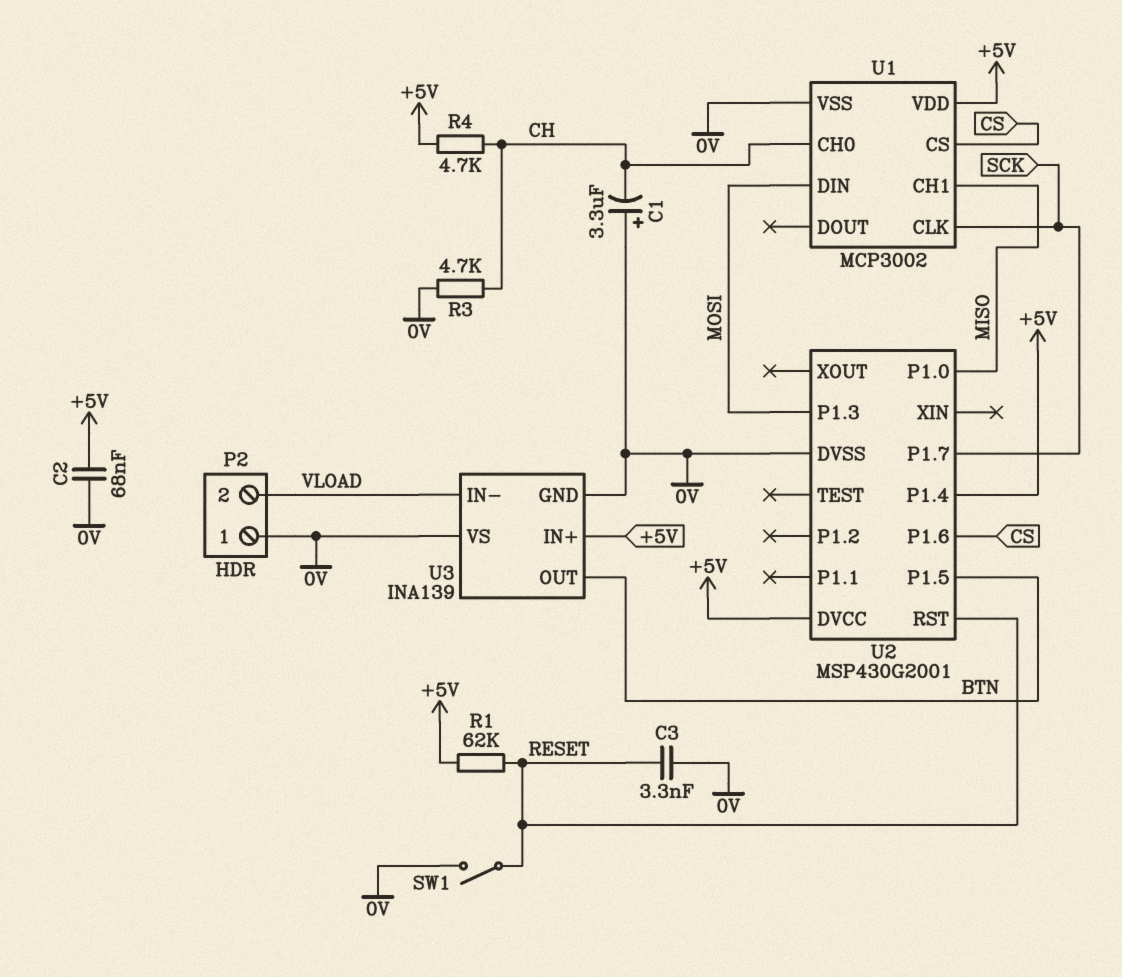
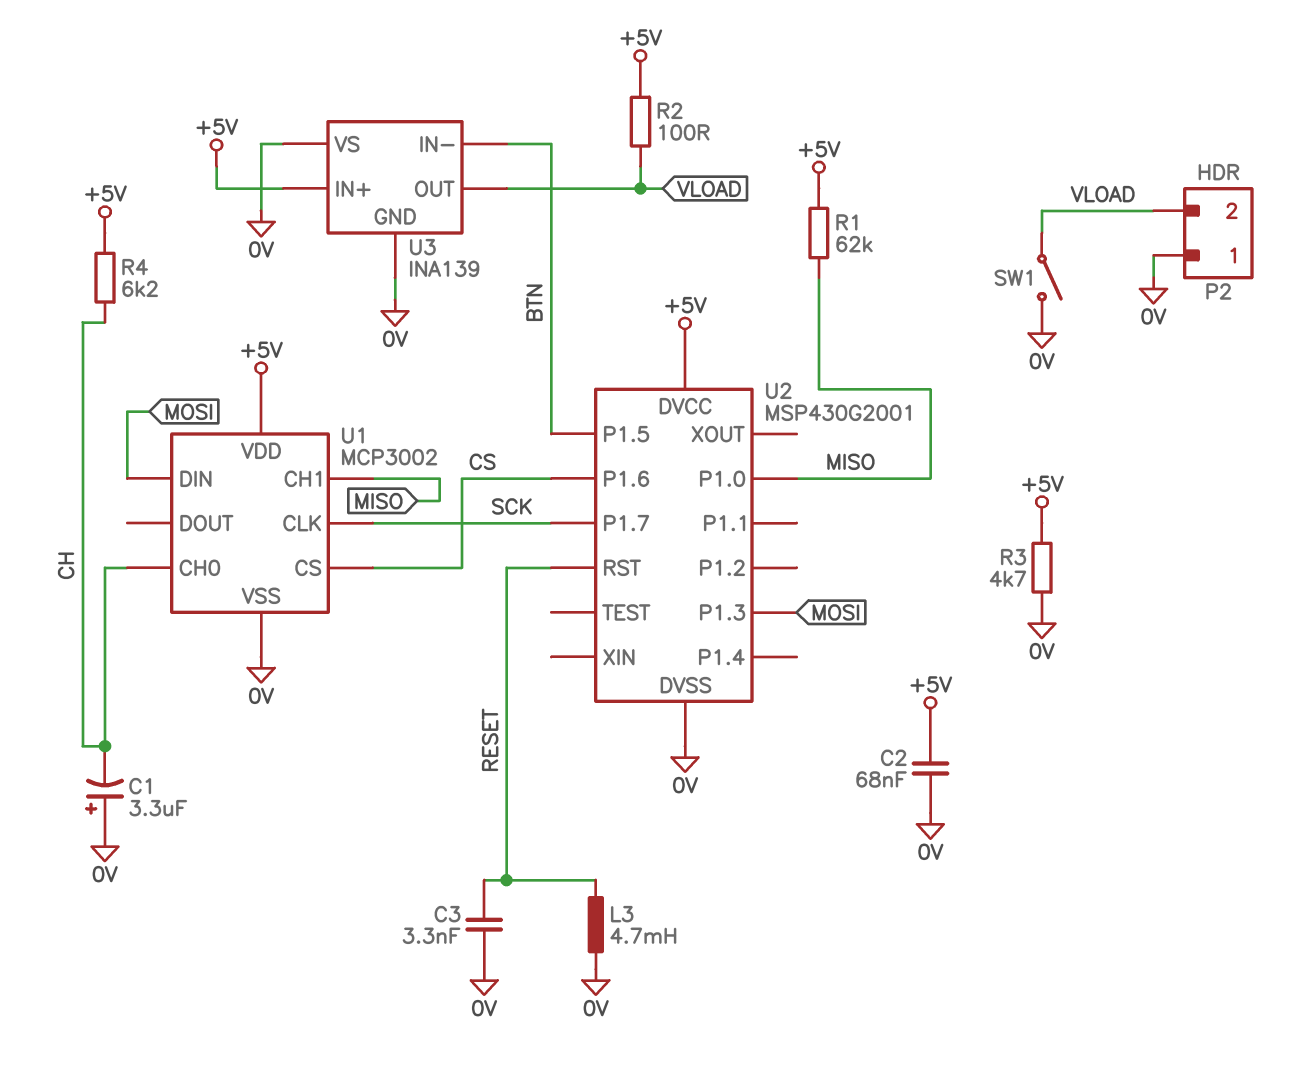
L3: none -> 4.7mH (0V, RESET)
R1: 62k (+5V, RESET) -> 62k (+5V, MISO)
R2: none -> 100 (+5V, VLOAD)
R3: 4.7k (0V, CH) -> 4.7k (+5V, 0V)
R4: 4.7k (+5V, CH) -> 6.2k (+5V, CH)
SW1: switch (0V, RESET) -> switch (0V, VLOAD)
U2 pin P1.4: +5V -> none
U3 pin IN-: VLOAD -> BTN
U3 pin OUT: BTN -> VLOAD

